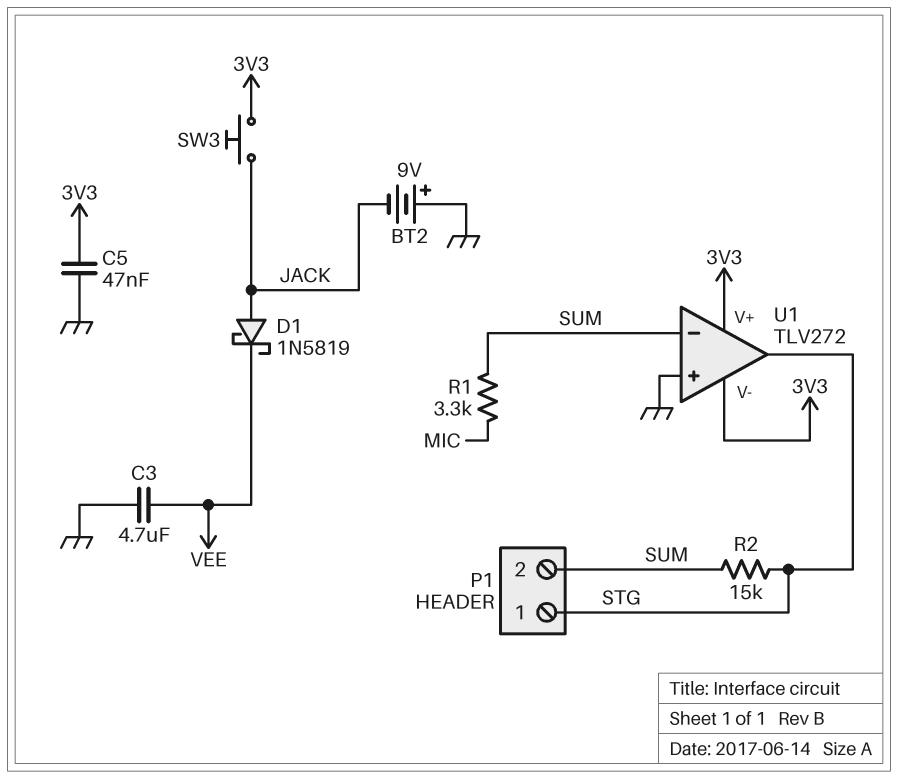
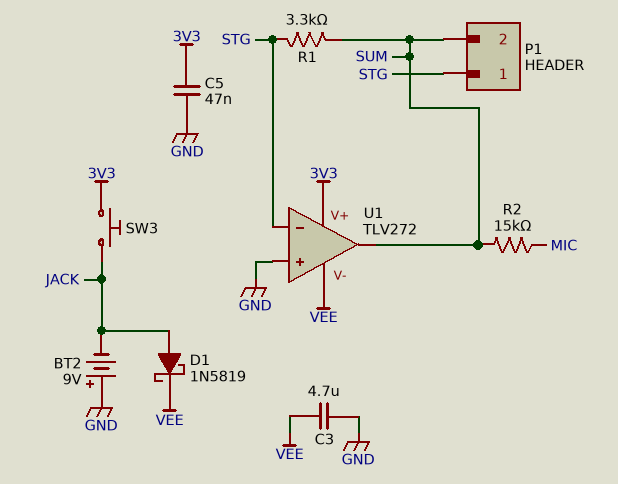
R1: 3.3k (MIC, SUM) -> 3.3k (STG, SUM)
R2: 15k (STG, SUM) -> 15k (MIC, SUM)
U1 pin V-: 3V3 -> VEE
U1 pin in-: SUM -> STG
U1 pin out: STG -> SUM

